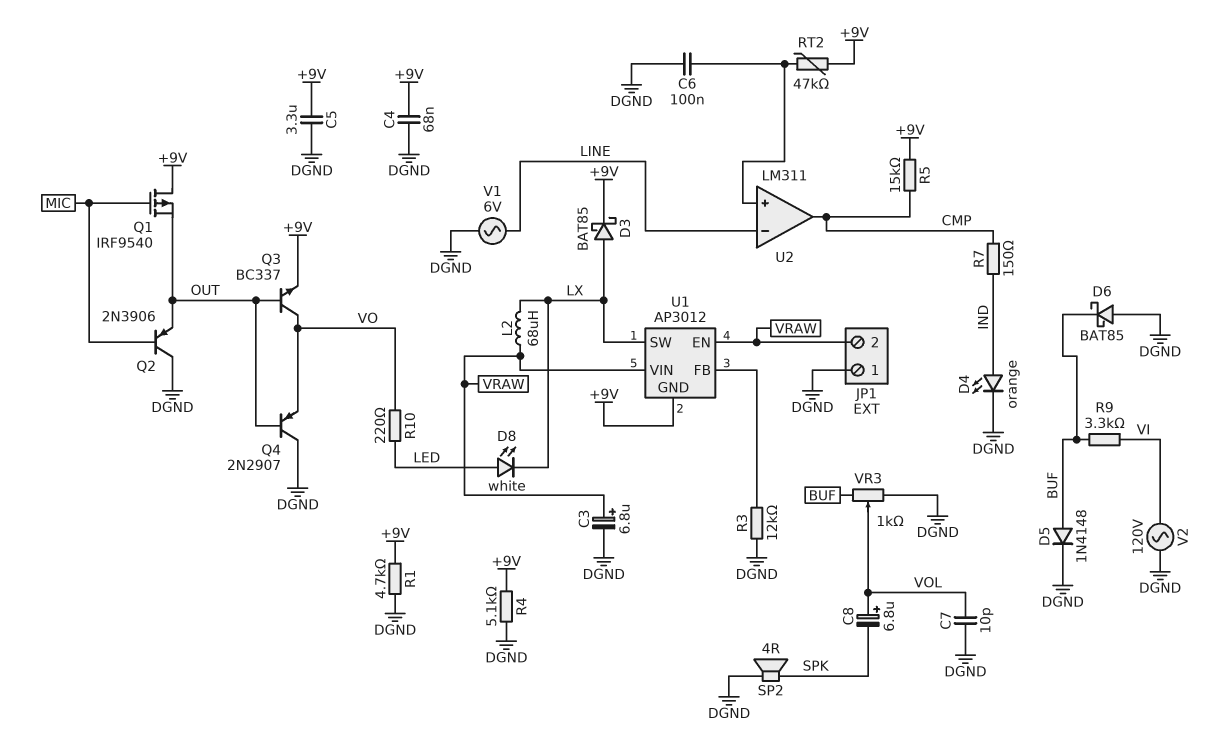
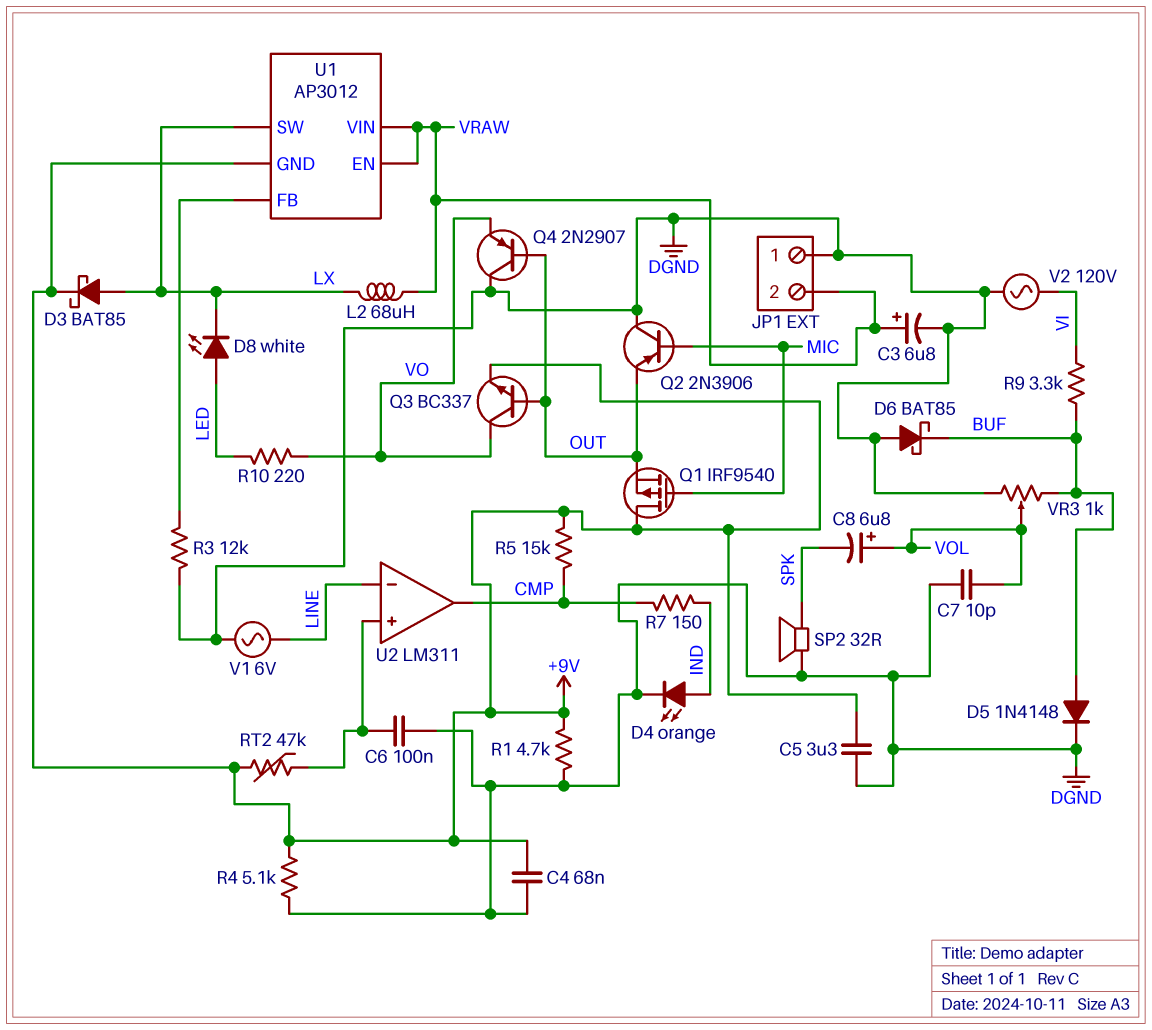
SP2: speaker 4R (DGND, SPK) -> speaker 32R (DGND, SPK)

